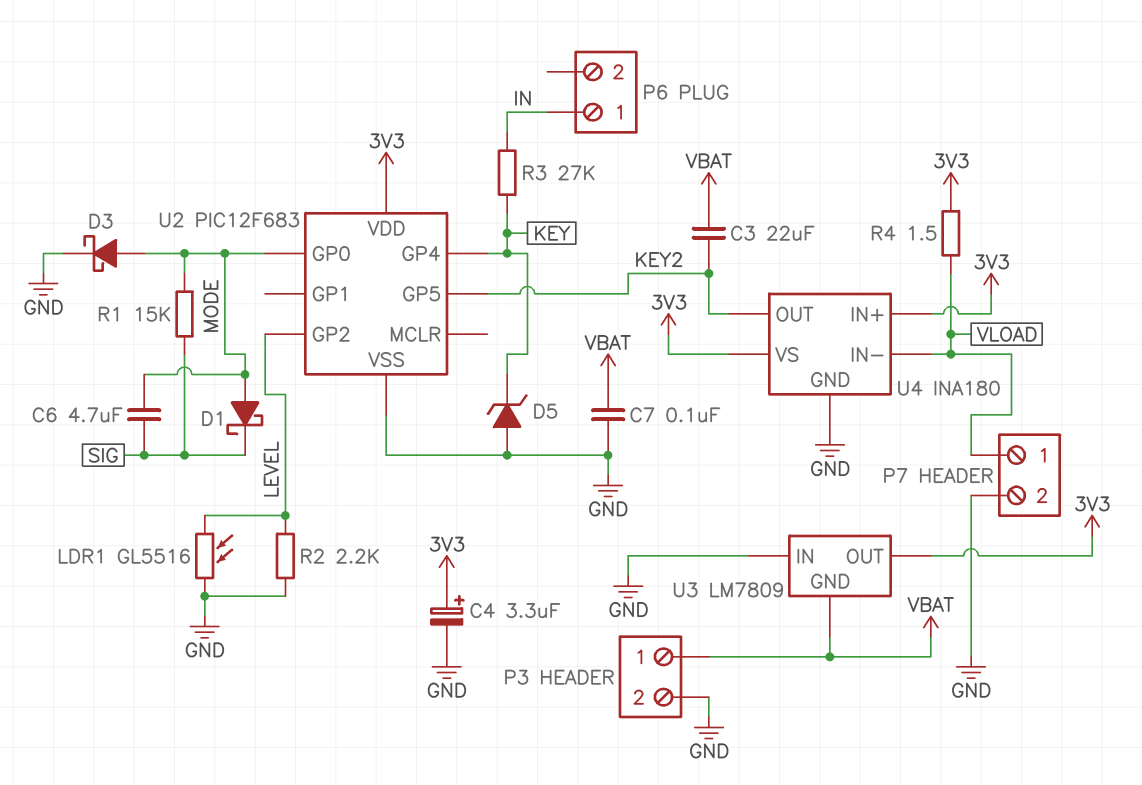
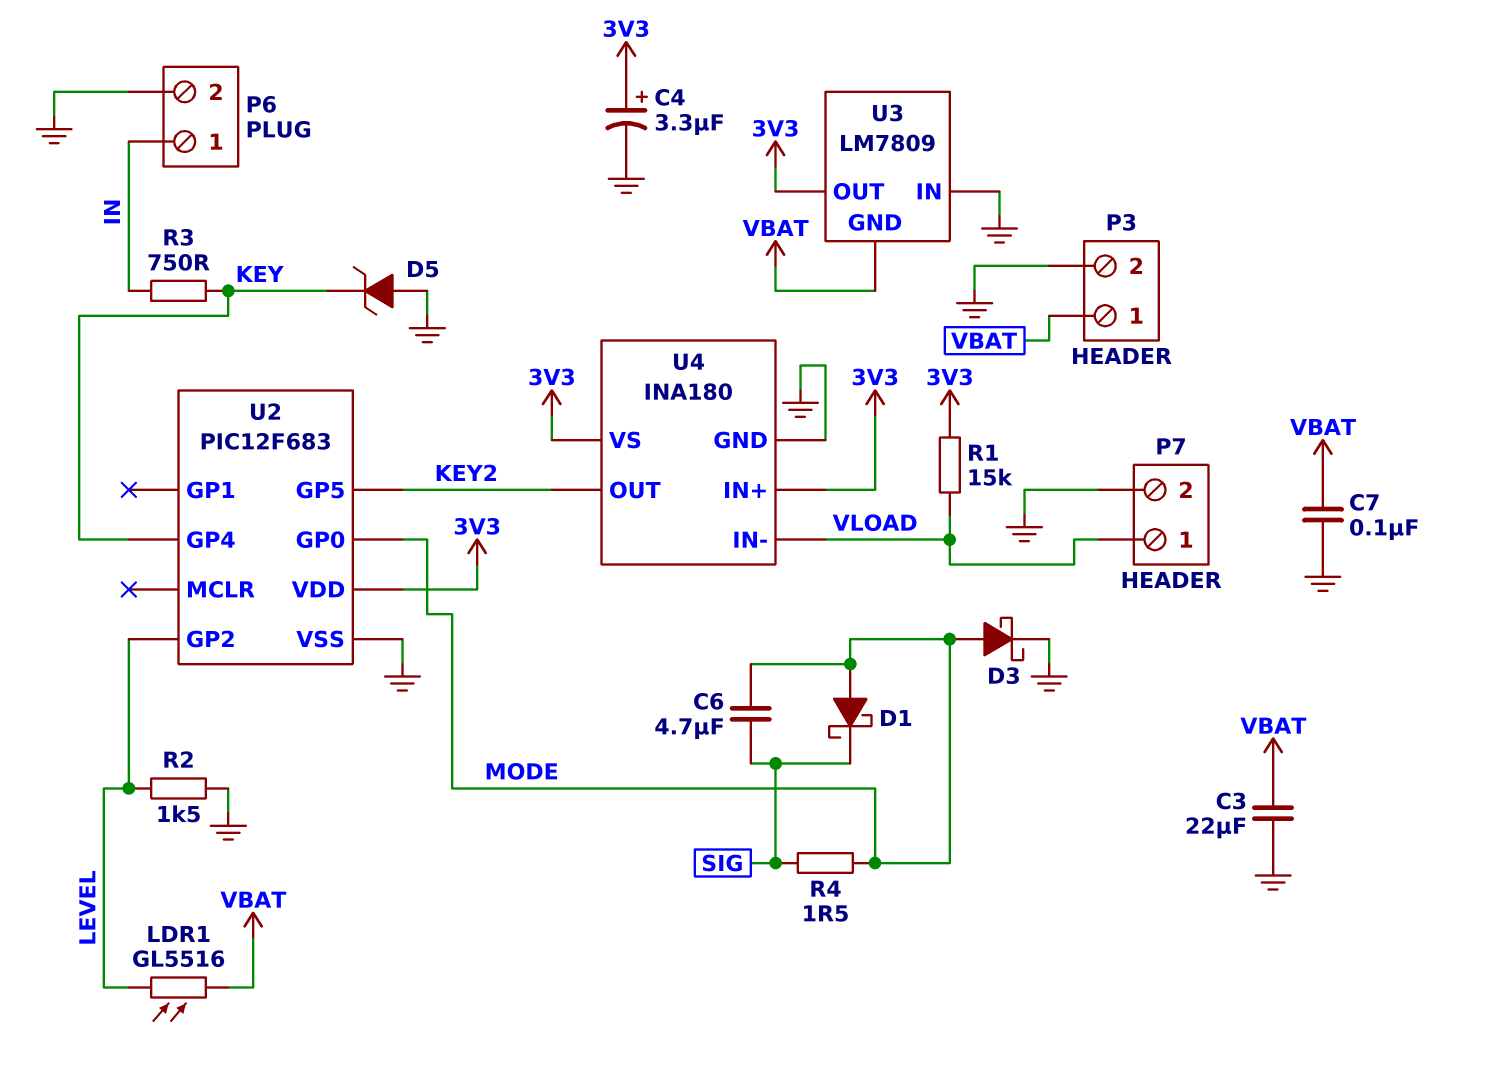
C3: 22uF (KEY2, VBAT) -> 22uF (GND, VBAT)
LDR1: GL5516 (GND, LEVEL) -> GL5516 (LEVEL, VBAT)
P6 pin 2: none -> GND
R1: 15k (MODE, SIG) -> 15k (3V3, VLOAD)
R2: 2.2k (GND, LEVEL) -> 1.5k (GND, LEVEL)
R3: 27k (IN, KEY) -> 750 (IN, KEY)
R4: 1.5 (3V3, VLOAD) -> 1.5 (MODE, SIG)

